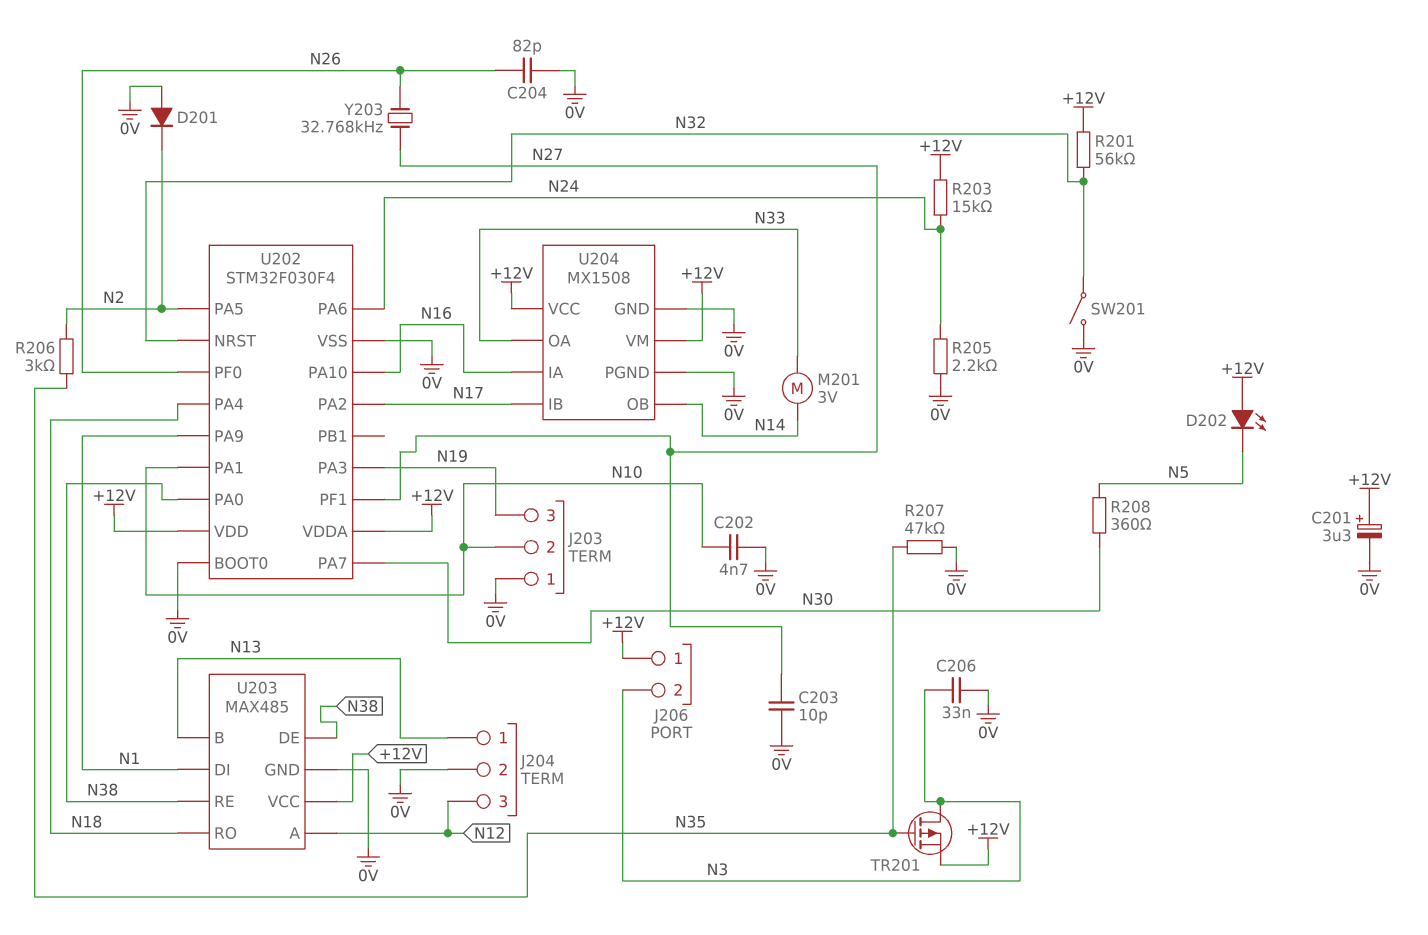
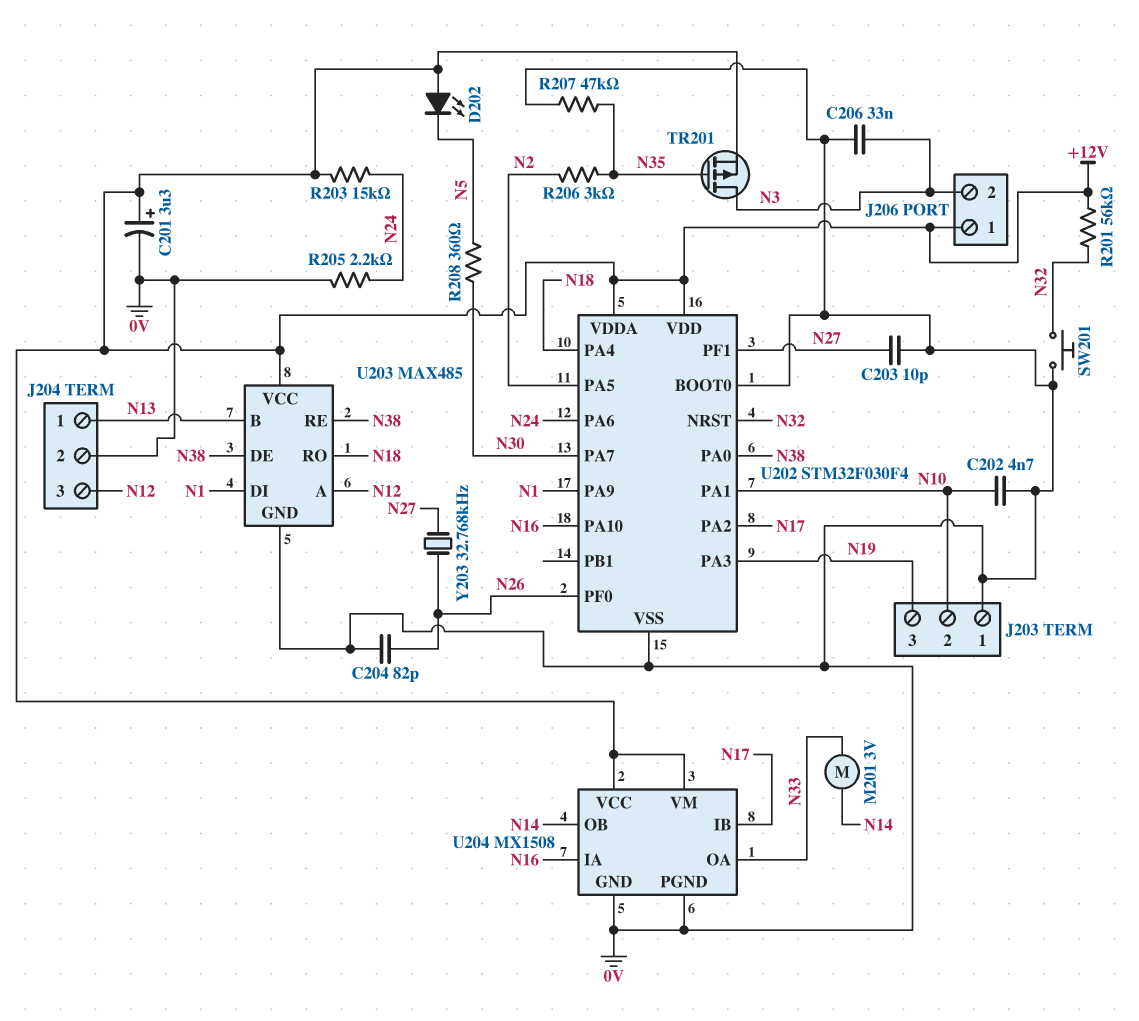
D201: diode (A 0V, K N2) -> none
SW201: switch (0V, N32) -> button (0V, N32)

